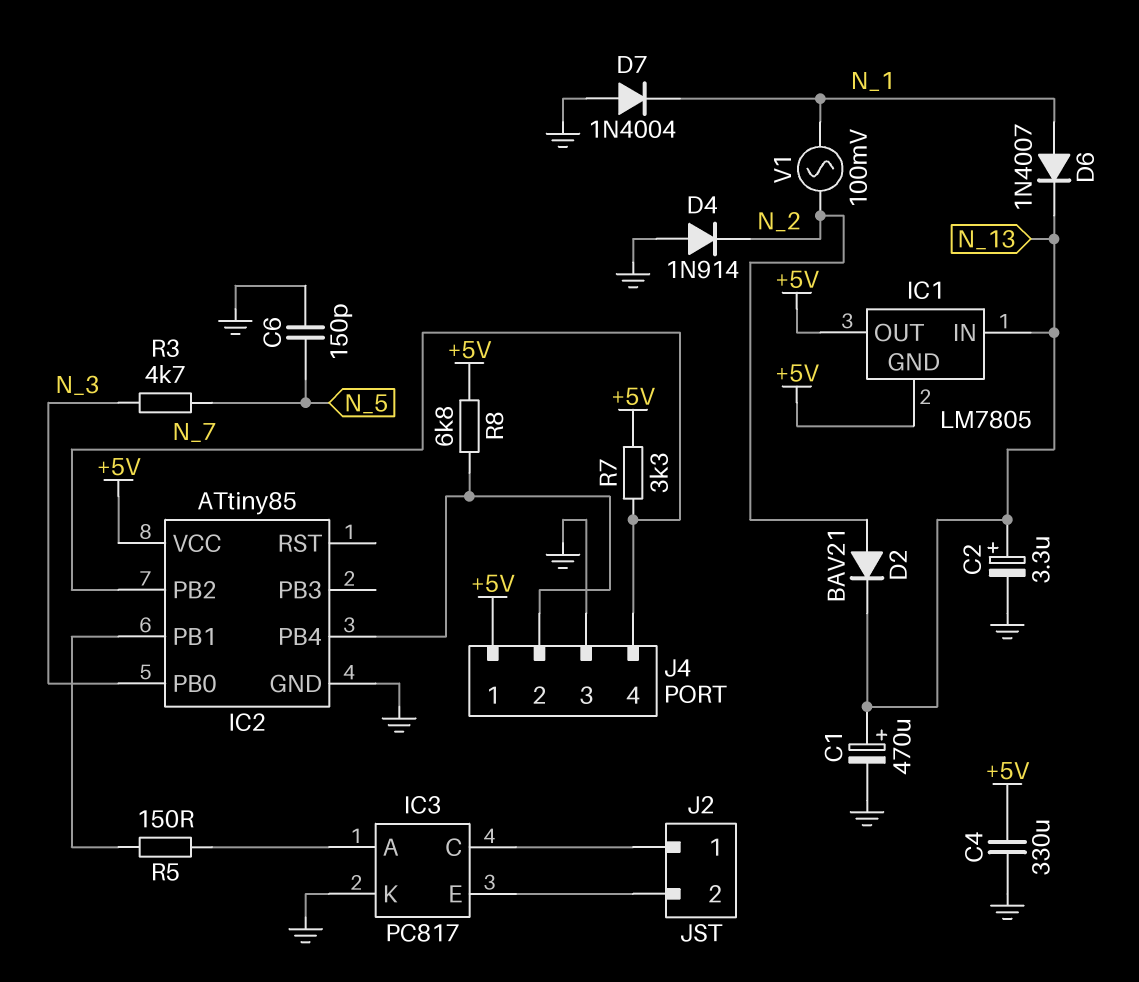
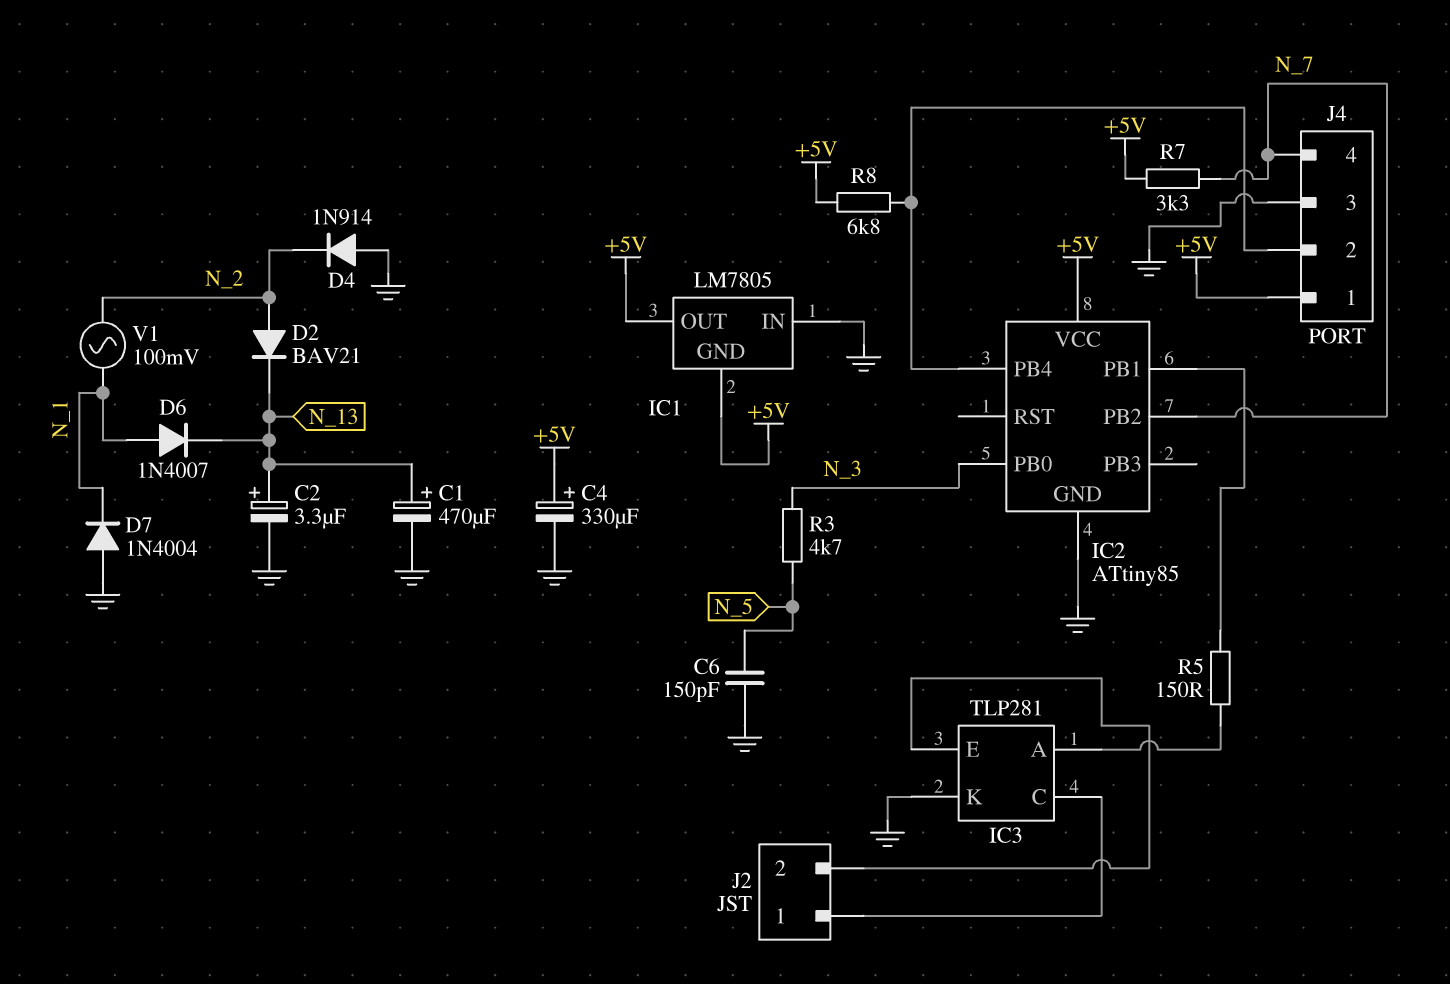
C4: 330uF (+5V, GND) -> 330uF (plus +5V, minus GND)
IC1 pin IN: N_13 -> GND
IC3: PC817 -> TLP281

